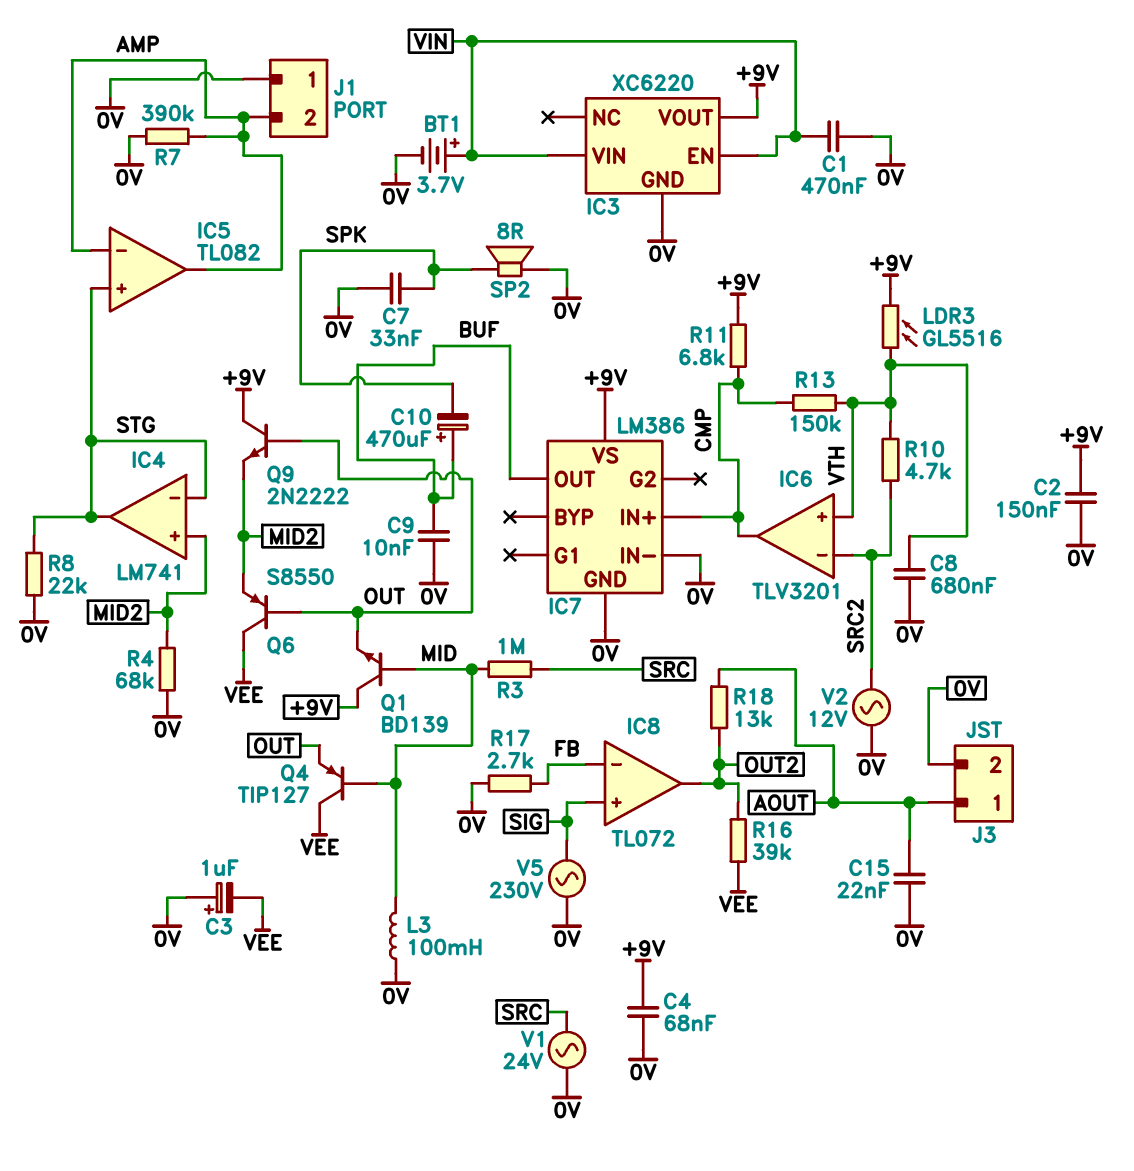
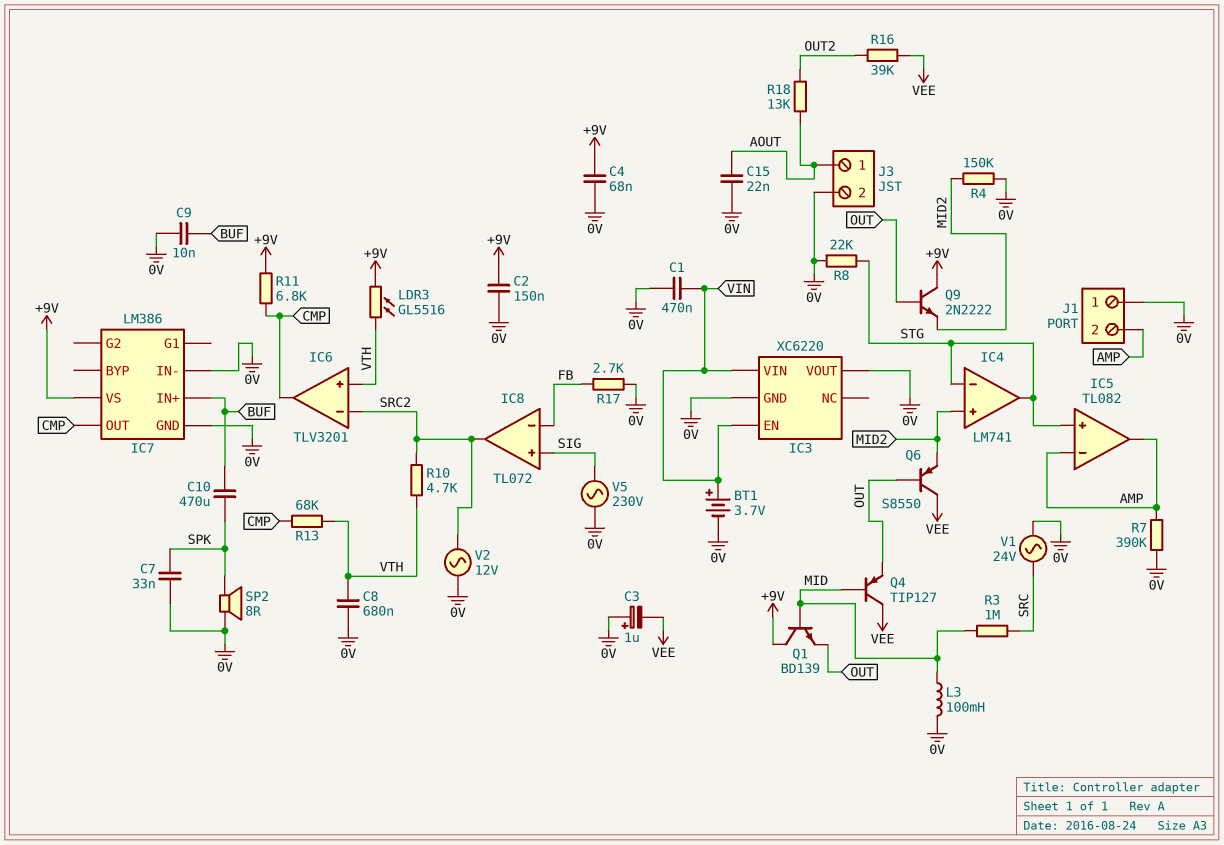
C10: 470uF (plus BUF, minus SPK) -> 470uF (BUF, SPK)
IC3 pin VOUT: +9V -> 0V
IC7 pin IN+: CMP -> BUF
IC7 pin OUT: BUF -> CMP
IC8 pin out: OUT2 -> SRC2
R4: 68k (0V, MID2) -> 150k (0V, MID2)
R13: 150k (CMP, VTH) -> 68k (CMP, VTH)

